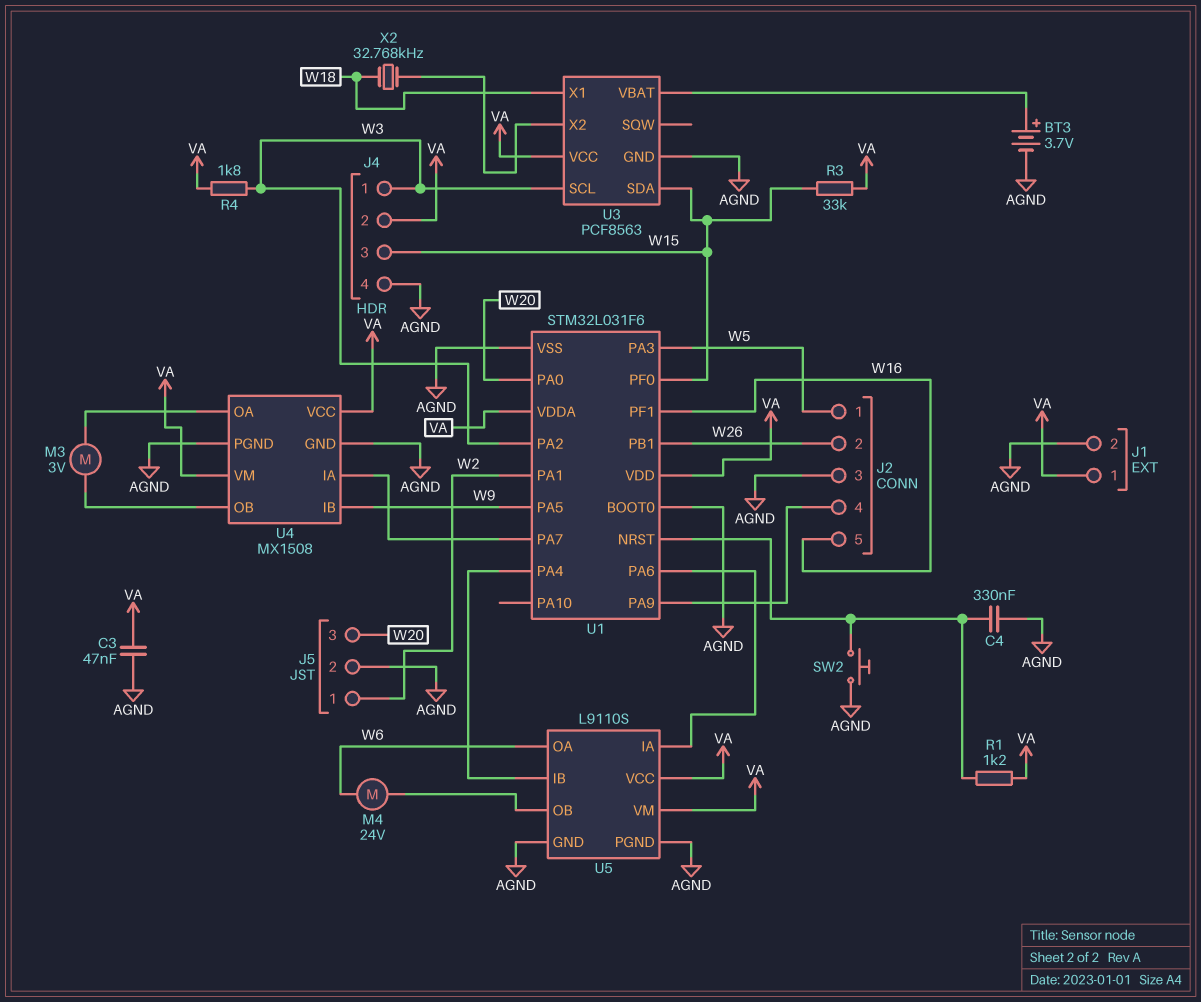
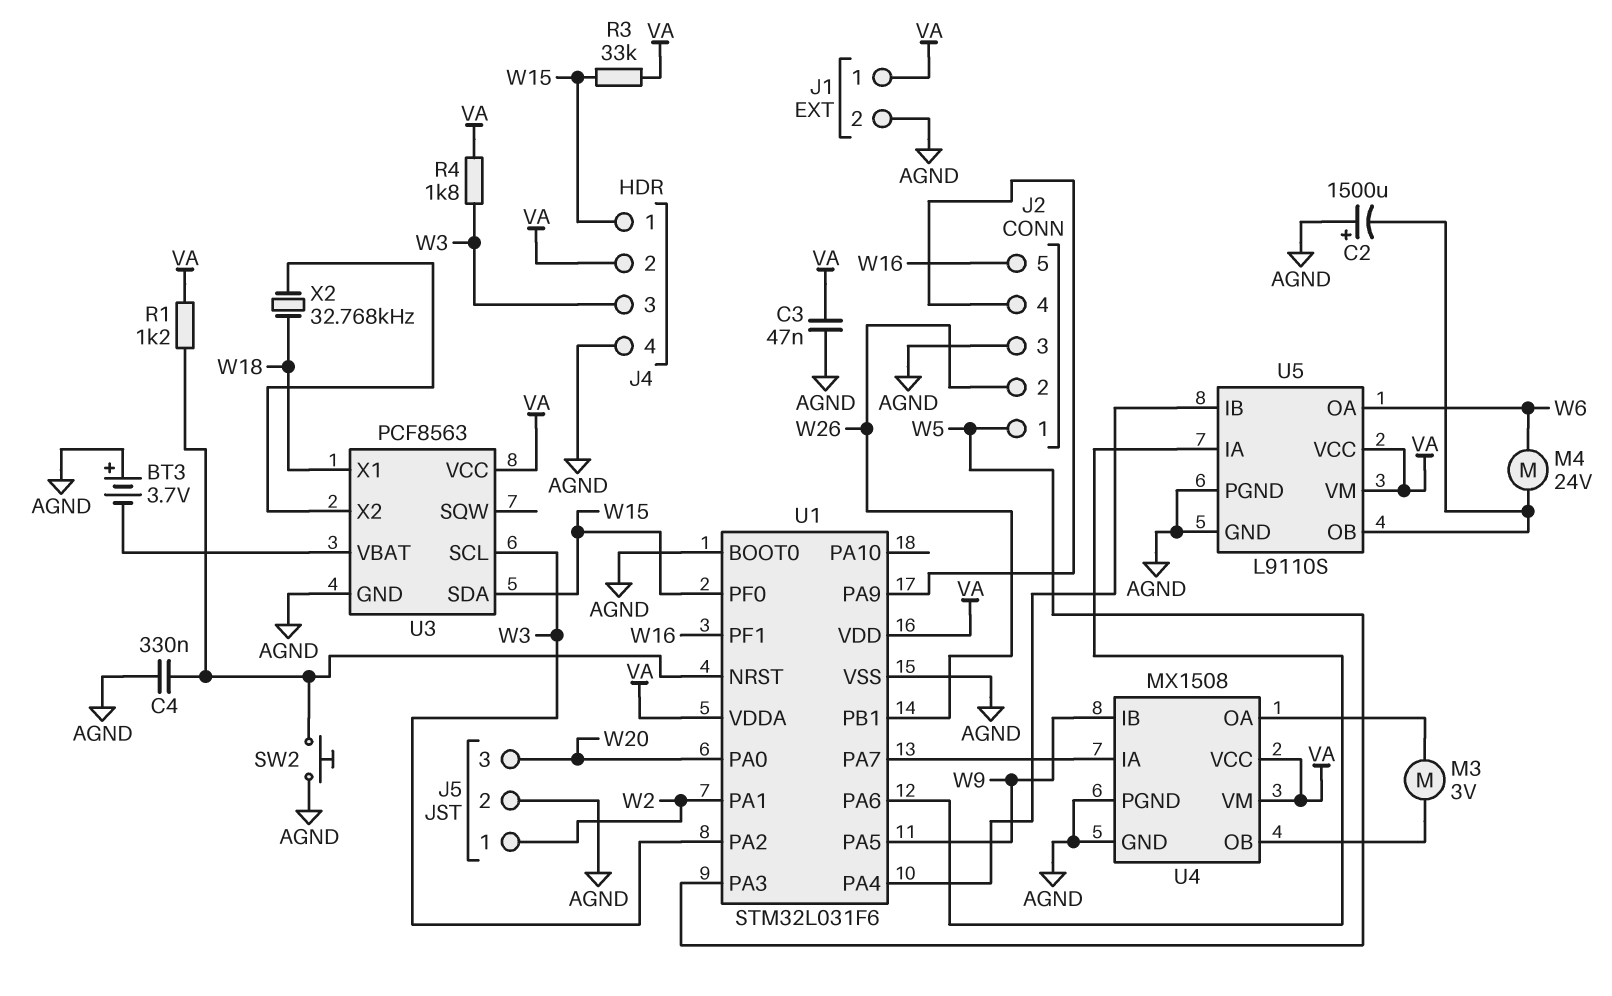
BT3: 3.7V (plus U3/VBAT, minus AGND) -> 3.7V (plus AGND, minus U3/VBAT)
C2: none -> 1500uF (plus AGND, minus U5/OB)
J4 pin 1: W3 -> W15
J4 pin 3: W15 -> W3

